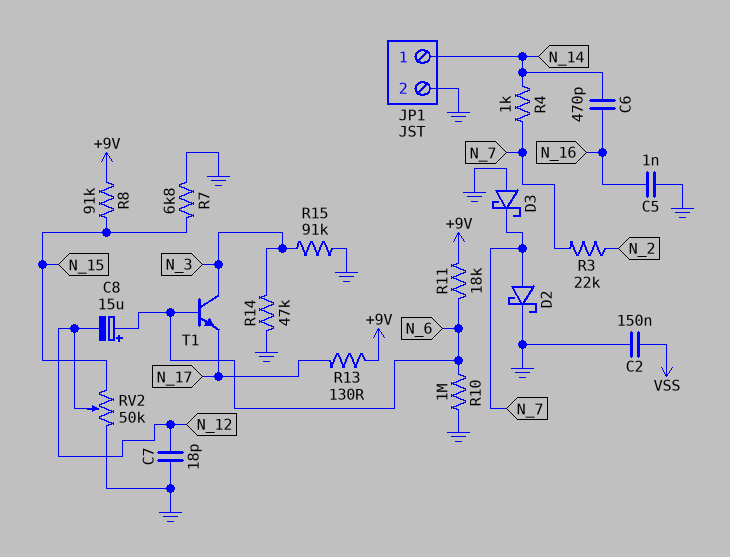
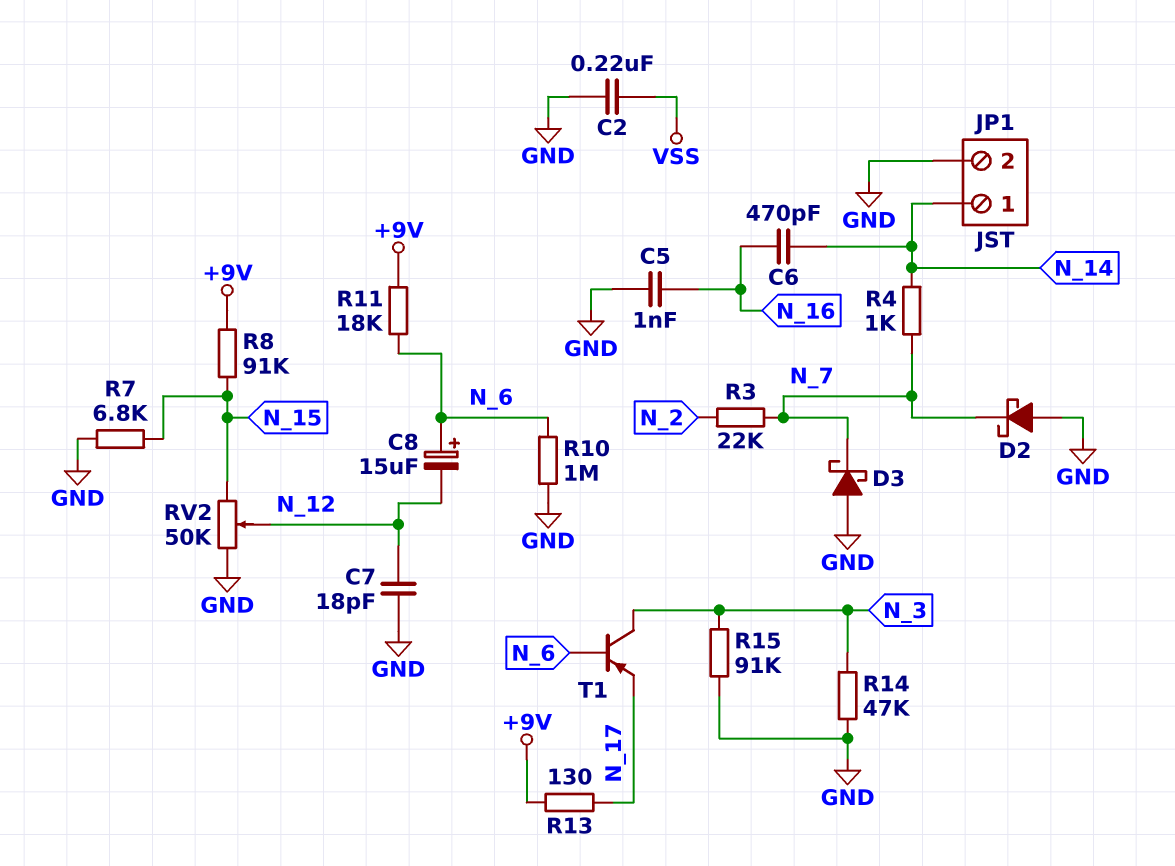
C2: 150nF (GND, VSS) -> 220nF (GND, VSS)
D2: schottky (A N_7, K GND) -> schottky (A GND, K N_7)
T1: NPN (B N_6, C N_3, E N_17) -> PNP (B N_6, C N_3, E N_17)

